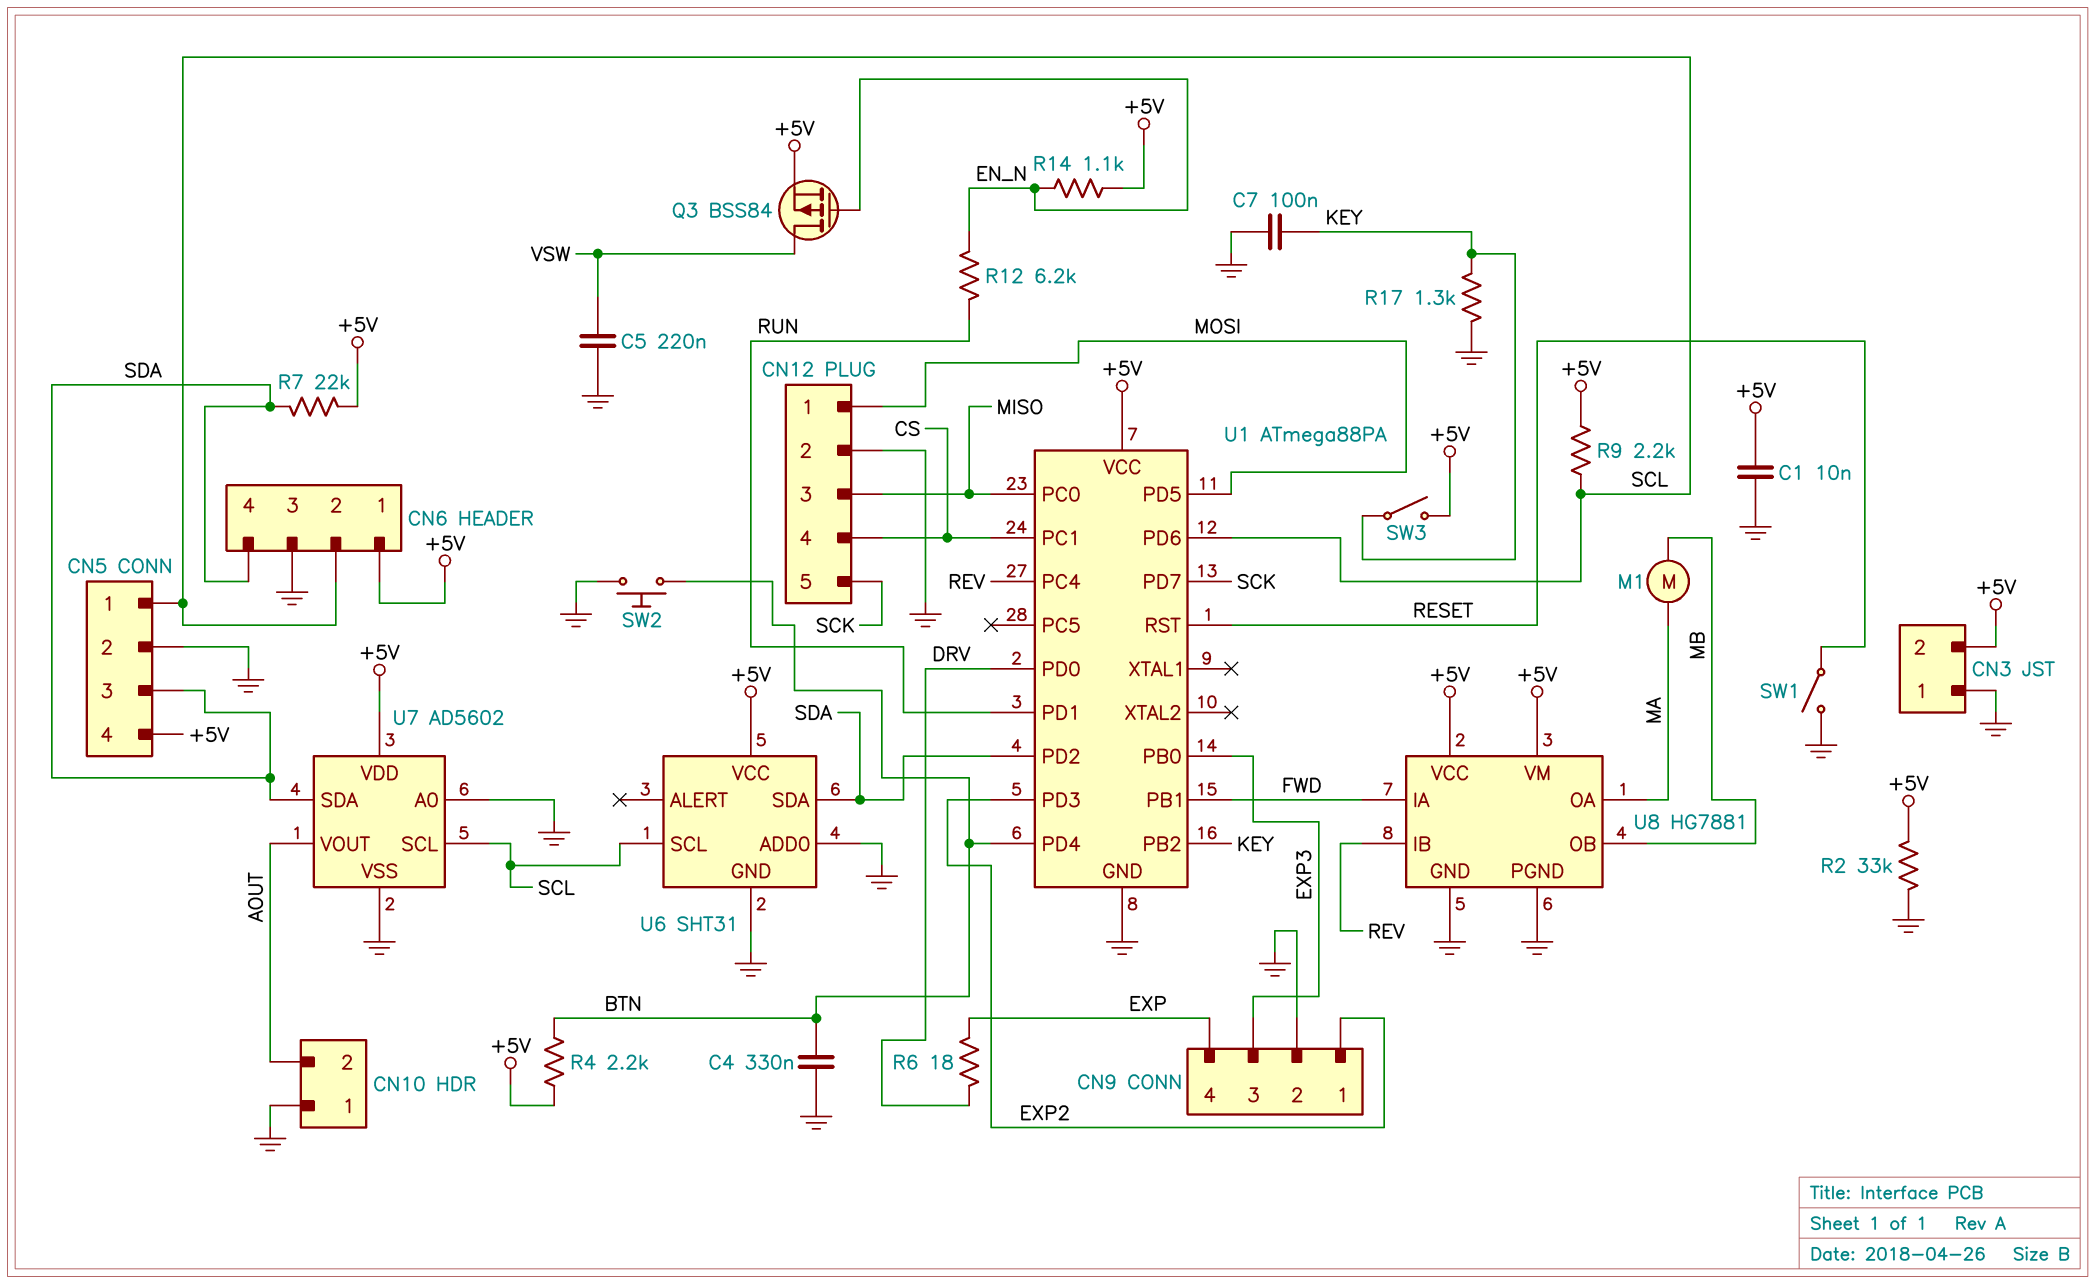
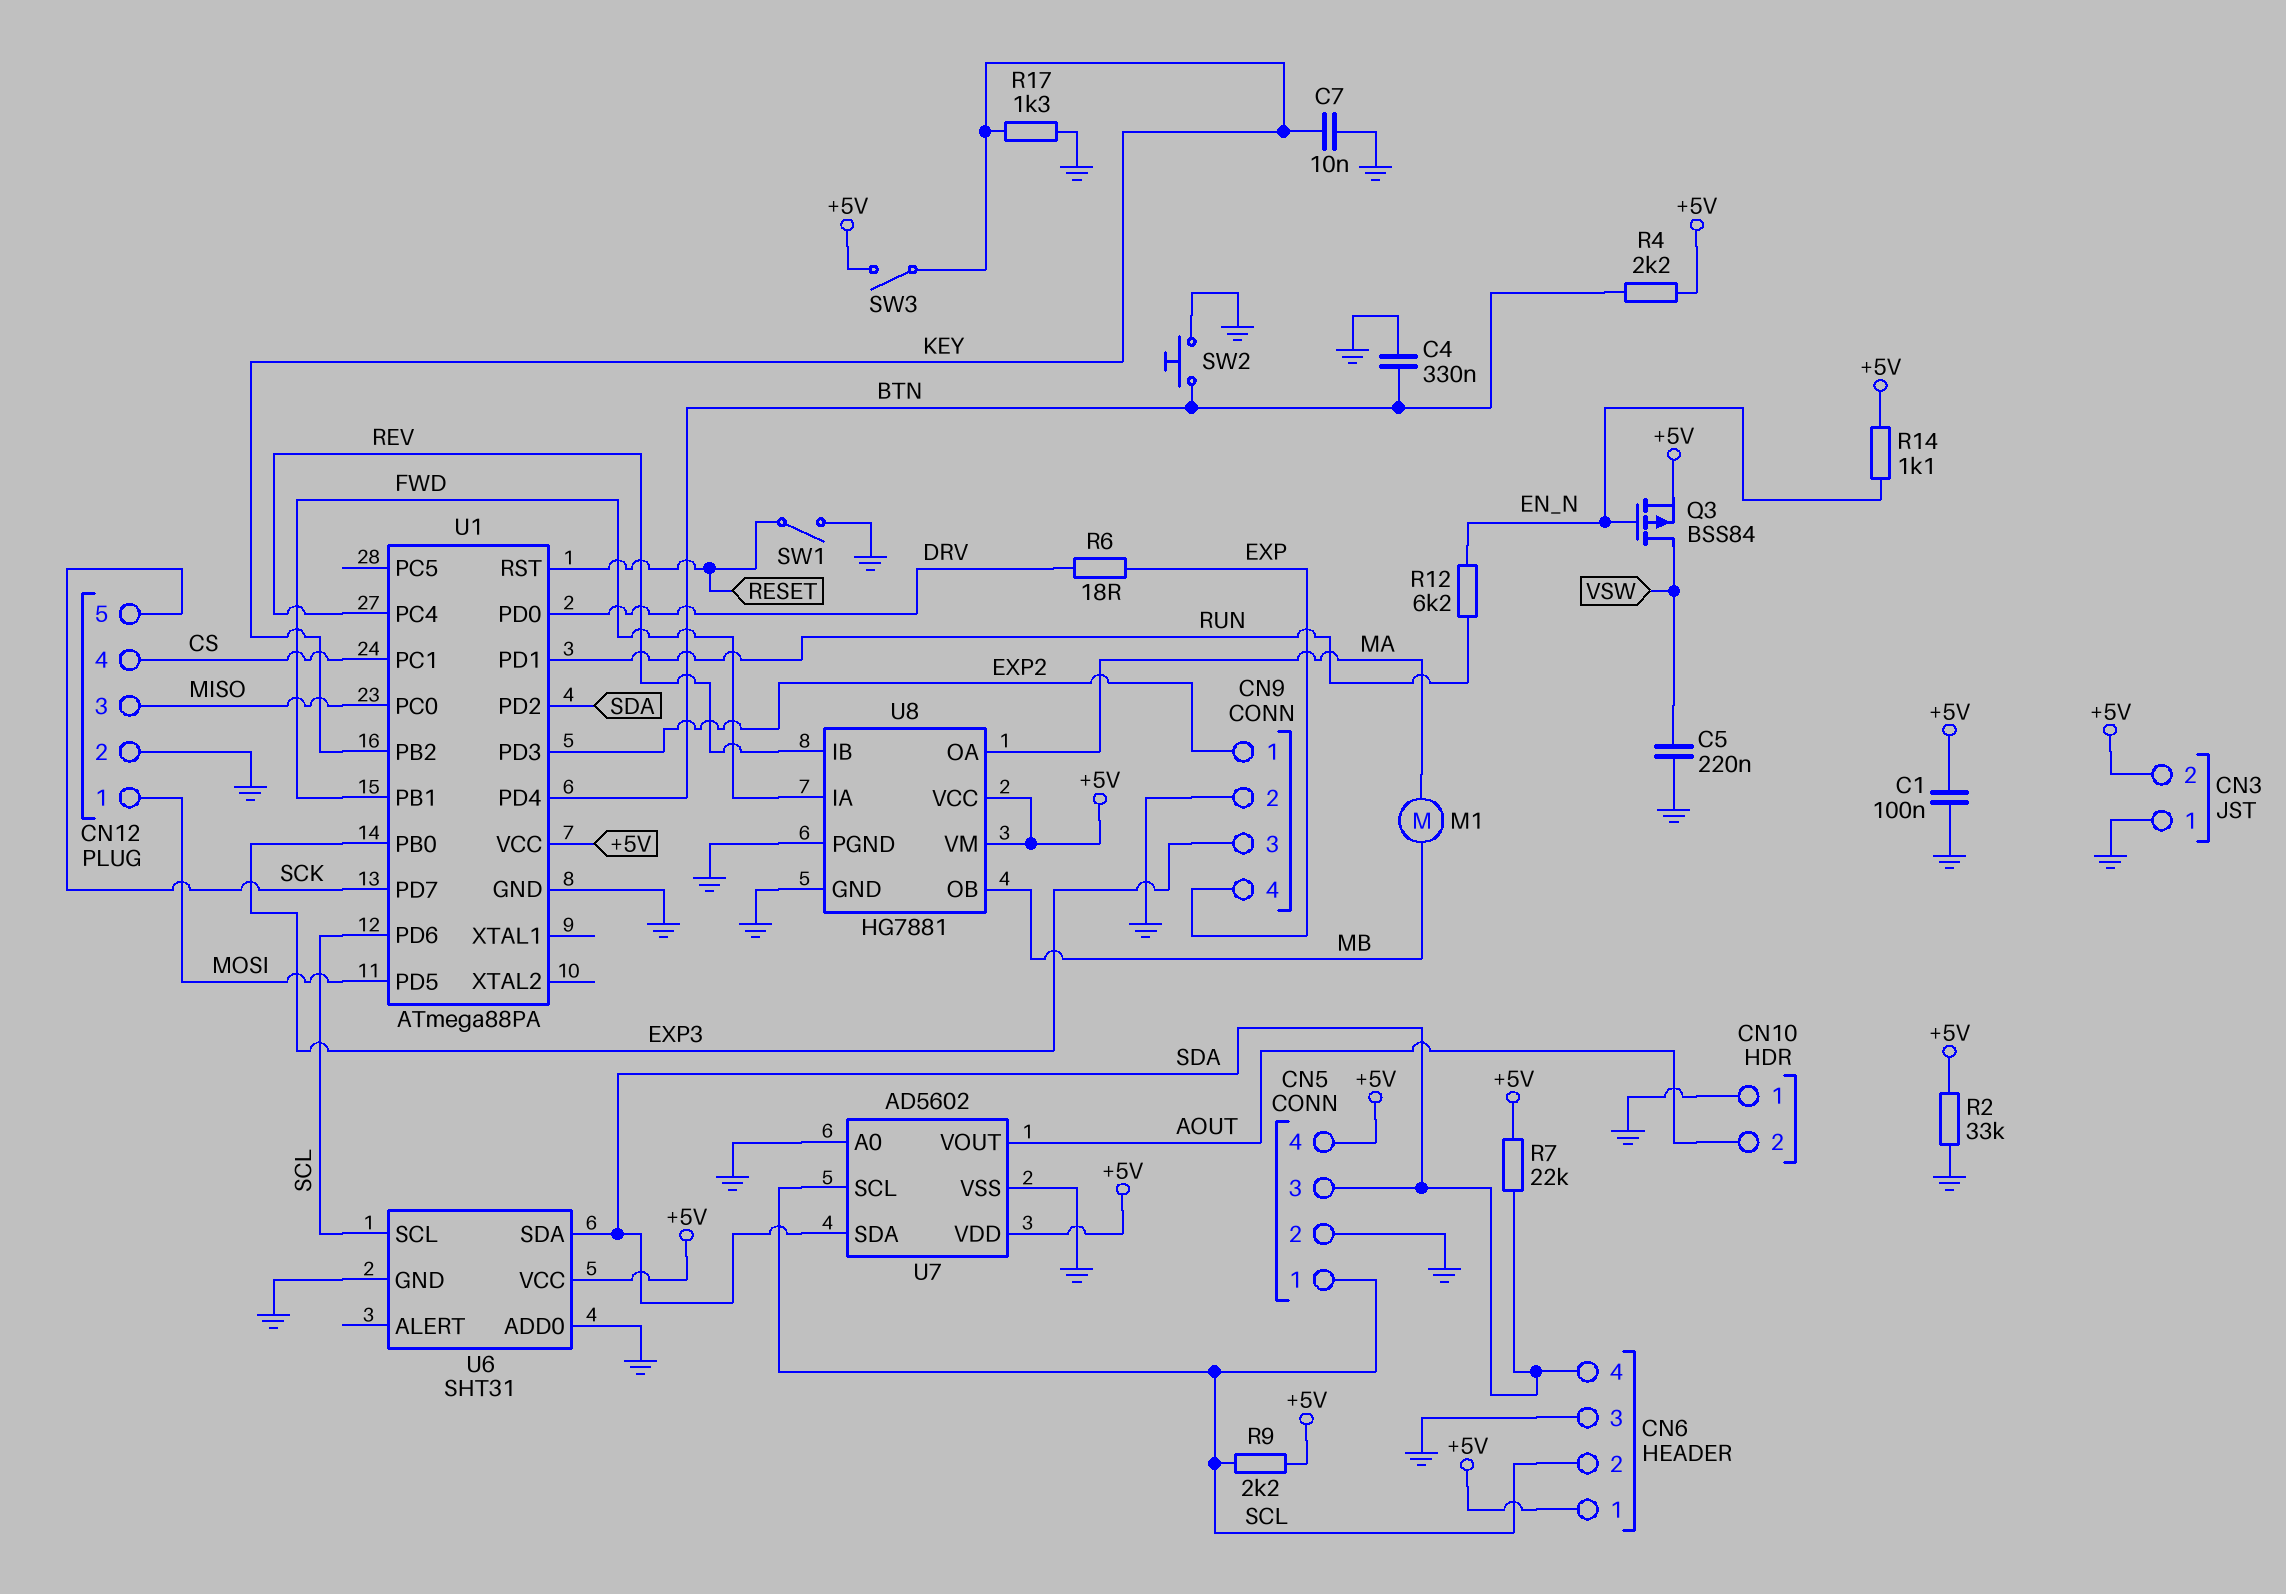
C1: 10nF (+5V, GND) -> 100nF (+5V, GND)
C7: 100nF (GND, KEY) -> 10nF (GND, KEY)

